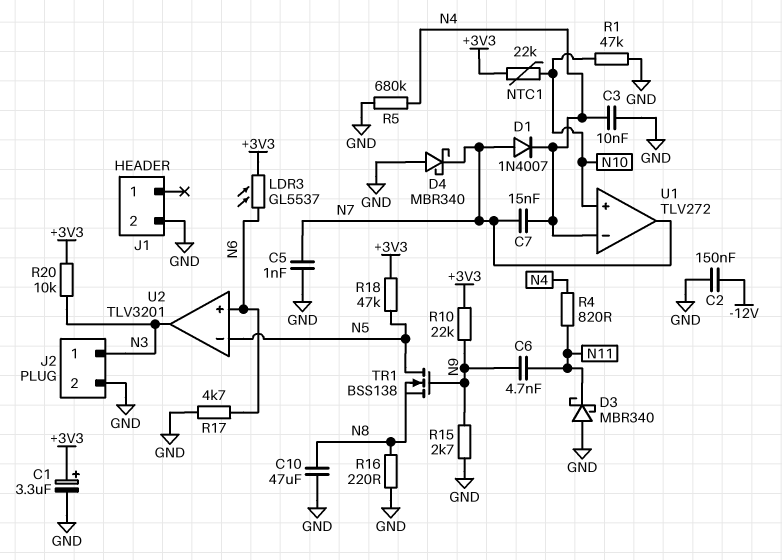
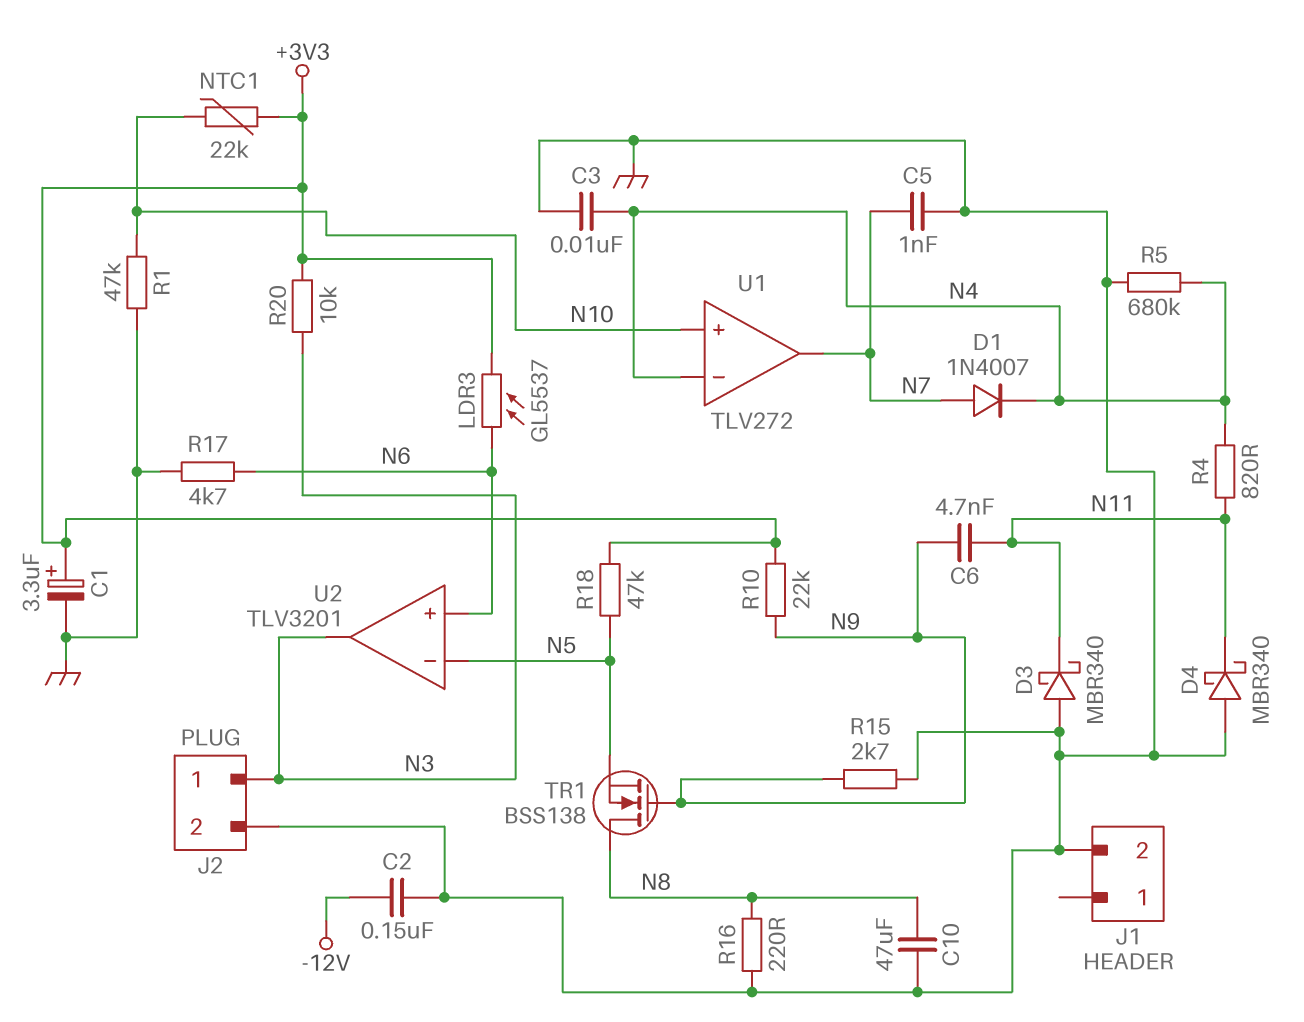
C7: 15nF (N4, N7) -> none
D4: schottky MBR340 (A GND, K N7) -> schottky MBR340 (A GND, K N11)
TR1: NMOS BSS138 (G N9, D N5, S N8) -> NMOS BSS138 (G N9, D N8, S N5)

